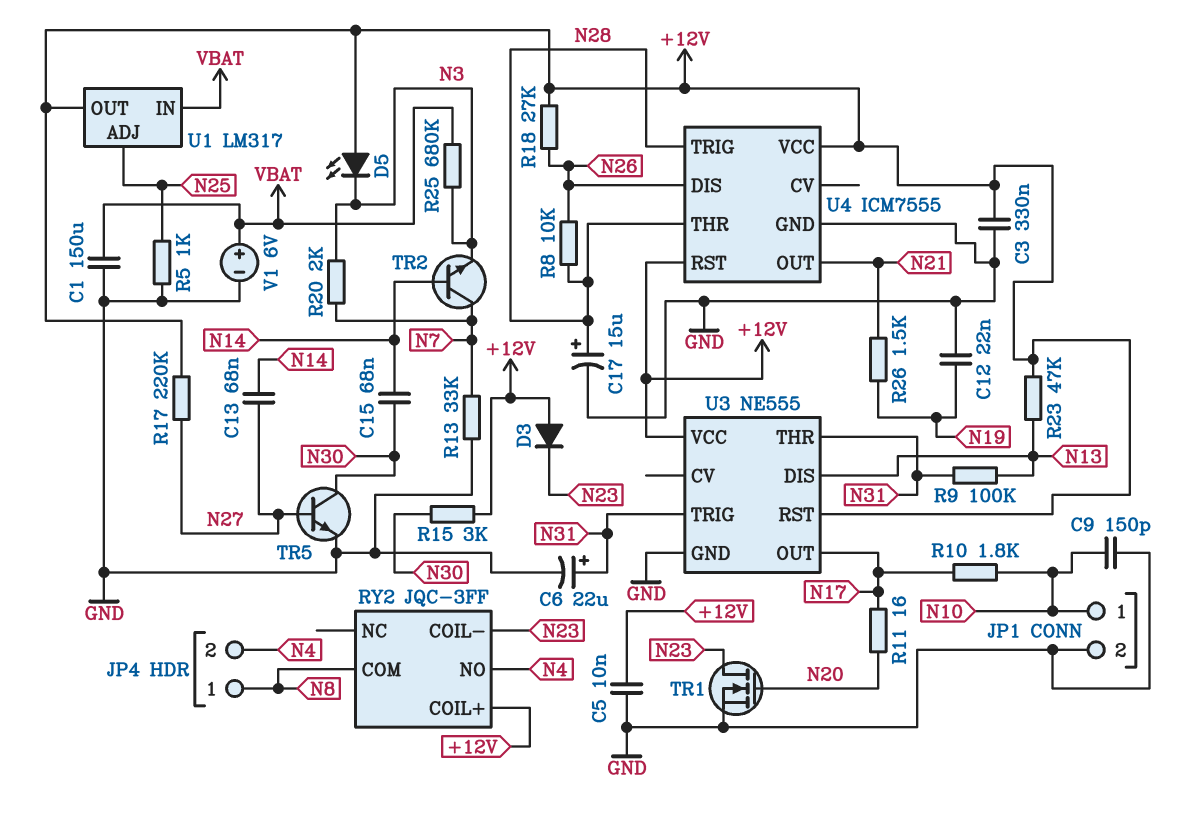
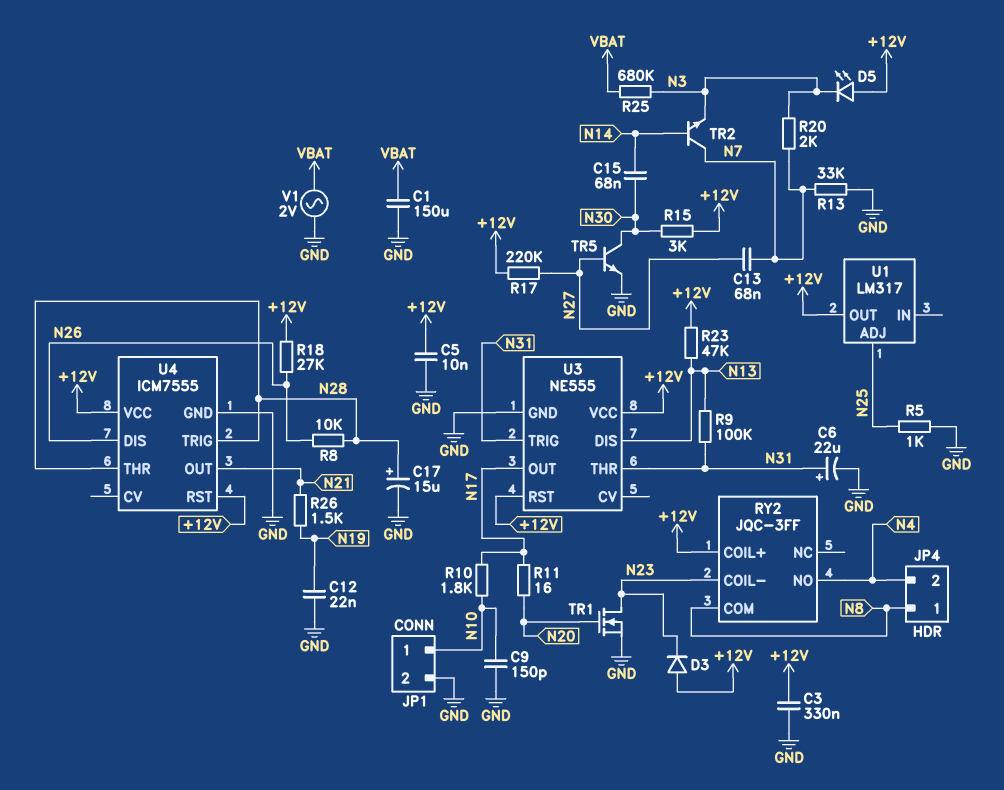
C13: 68nF (N14, N27) -> 68nF (N7, N27)
U1 pin IN: VBAT -> none
V1: 6V (plus VBAT, minus GND) -> AC 2V (GND, VBAT)

